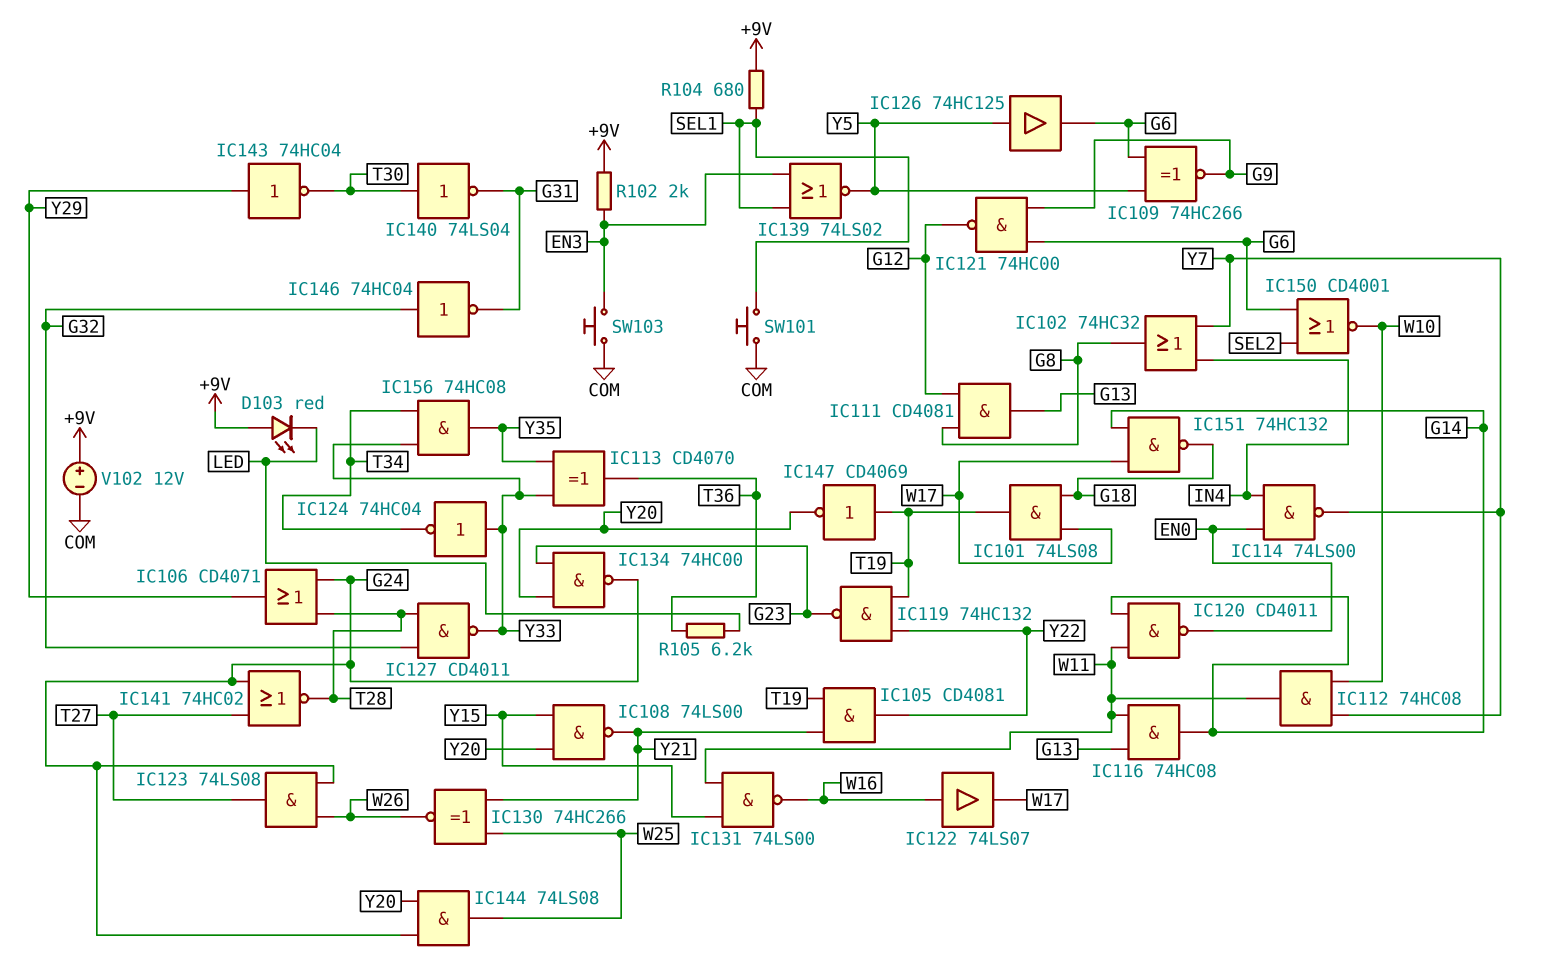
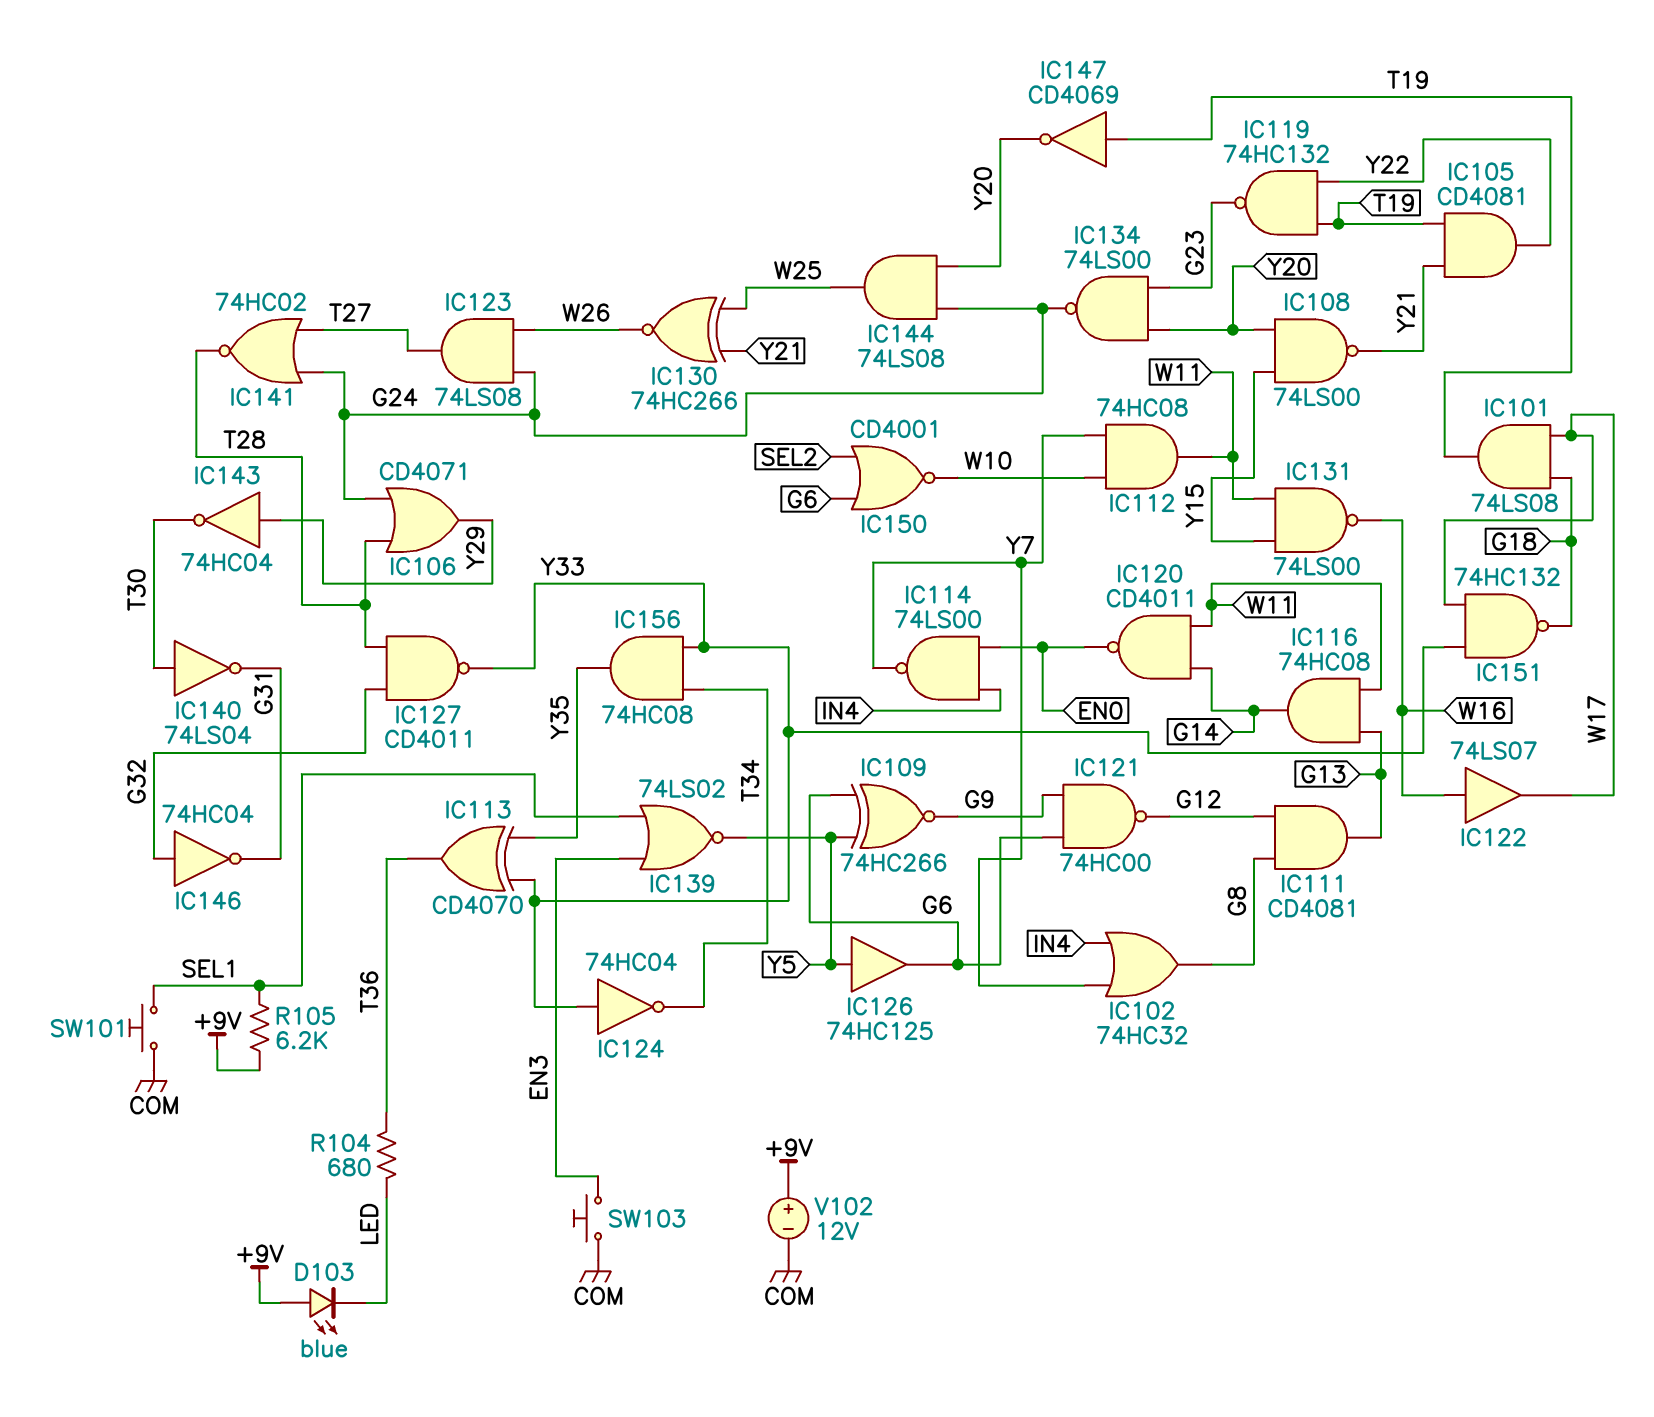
D103: LED red (A +9V, K LED) -> LED blue (A +9V, K LED)
IC134: NAND 74HC00 (in G23, in Y20, out G24) -> NAND 74LS00 (in G23, in Y20, out G24)
IC151: NAND 74HC132 (in G14, in W17, out G18) -> NAND 74HC132 (in W17, in Y33, out G18)
R102: 2k (+9V, EN3) -> none
R104: 680 (+9V, SEL1) -> 680 (LED, T36)
R105: 6.2k (LED, T36) -> 6.2k (+9V, SEL1)

